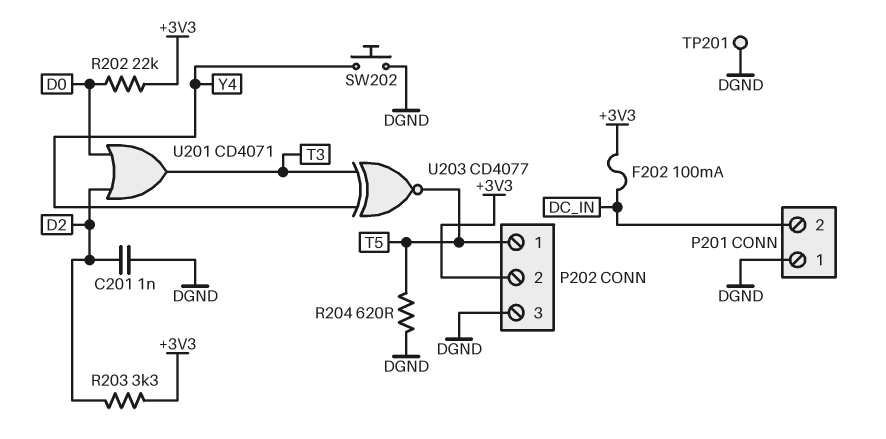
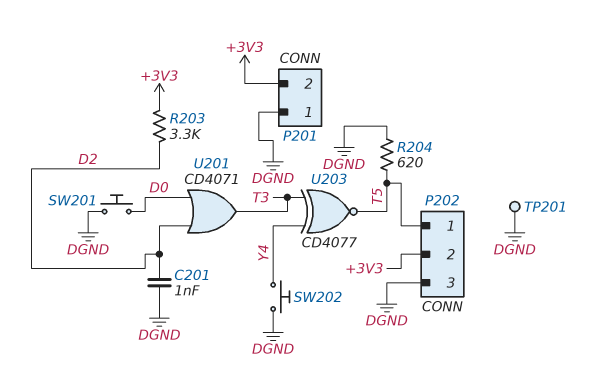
F202: 100mA (+3V3, DC_IN) -> none
P201 pin 2: DC_IN -> +3V3
R202: 22k (+3V3, D0) -> none
SW201: none -> button (D0, DGND)

